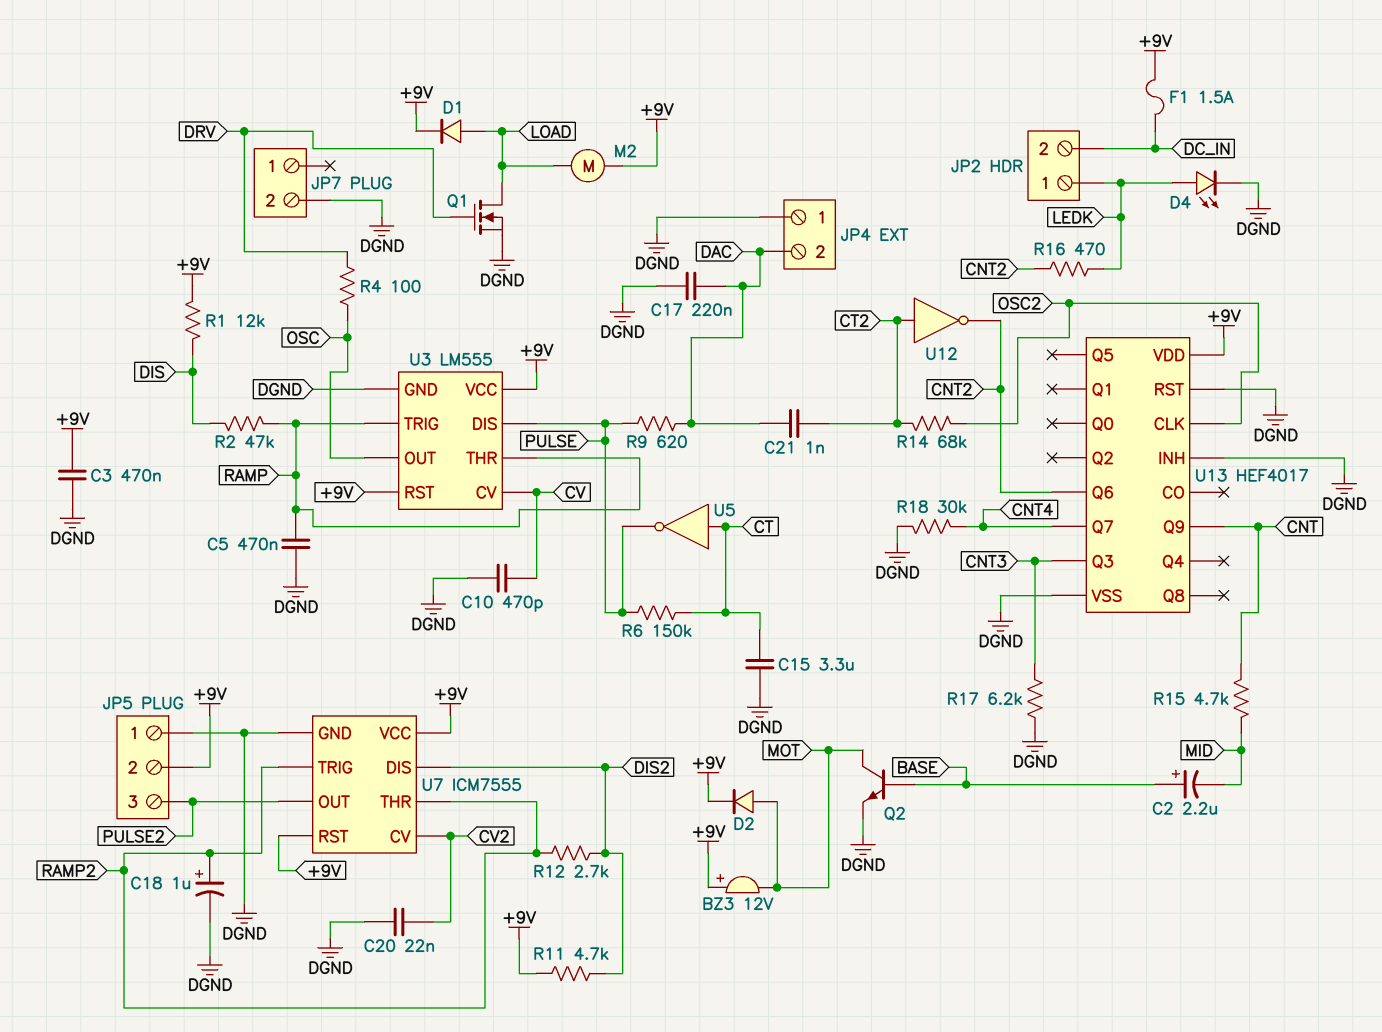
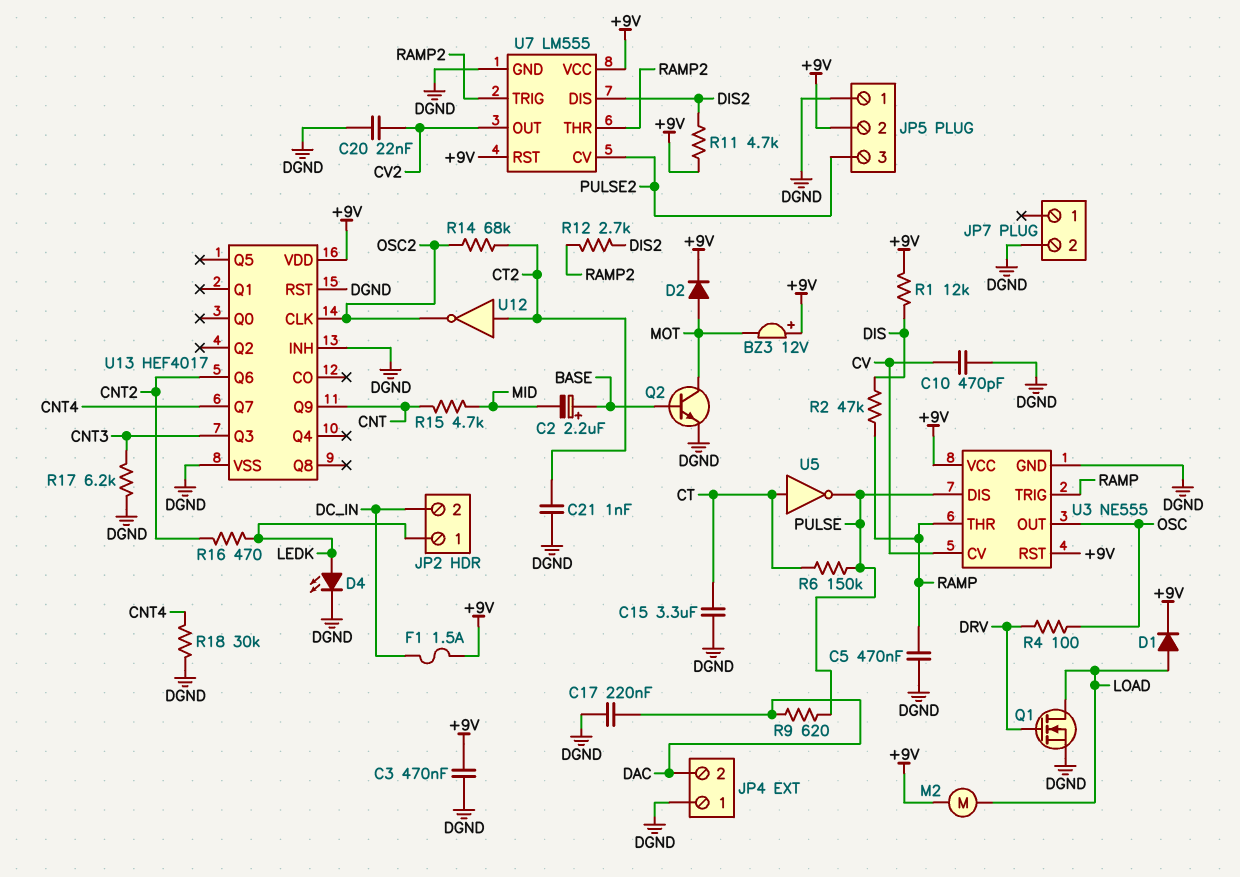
C18: 1uF (plus RAMP2, minus DGND) -> none
C21: 1nF (CT2, DAC) -> 1nF (CT2, DGND)
U3: LM555 -> NE555
U7: ICM7555 -> LM555
U7 pin CV: CV2 -> PULSE2
U7 pin OUT: PULSE2 -> CV2
U12: NOT (in CT2, out CNT2) -> NOT (in CT2, out OSC2)

